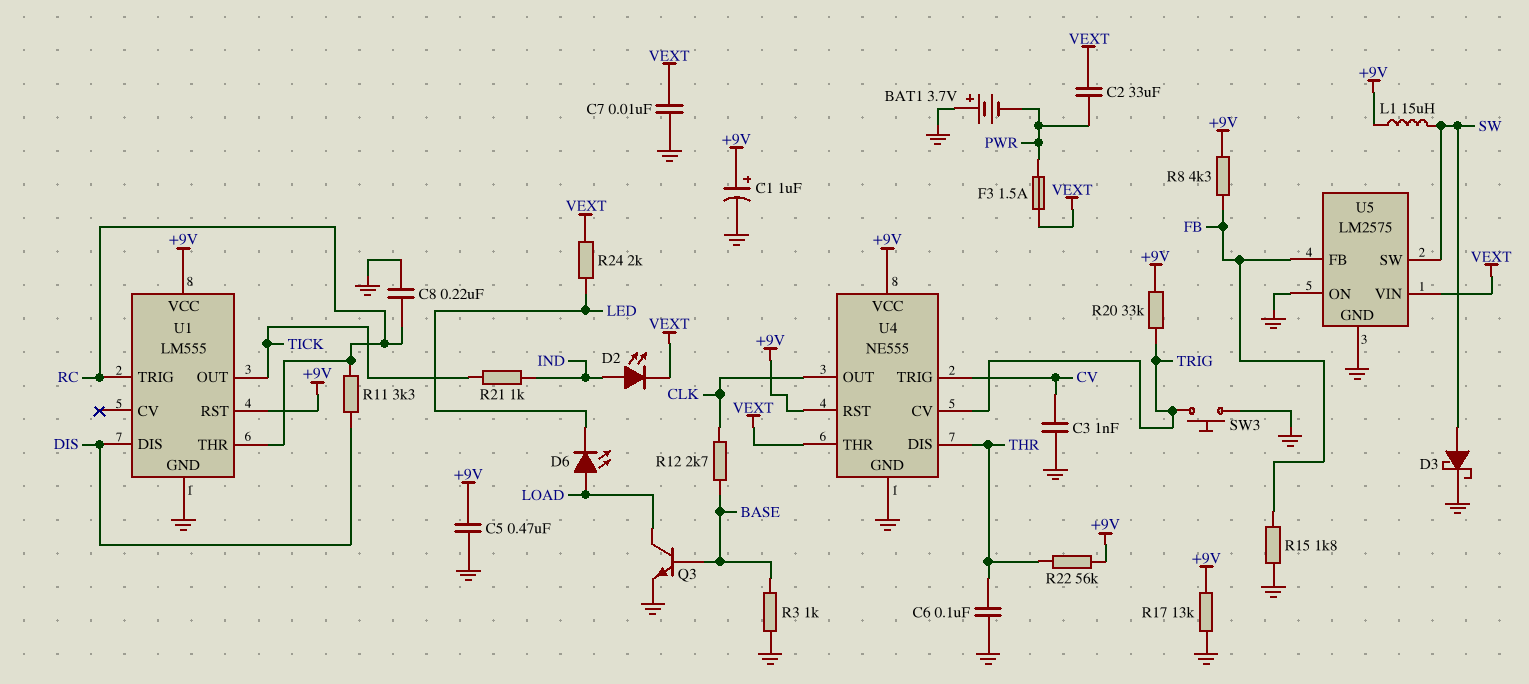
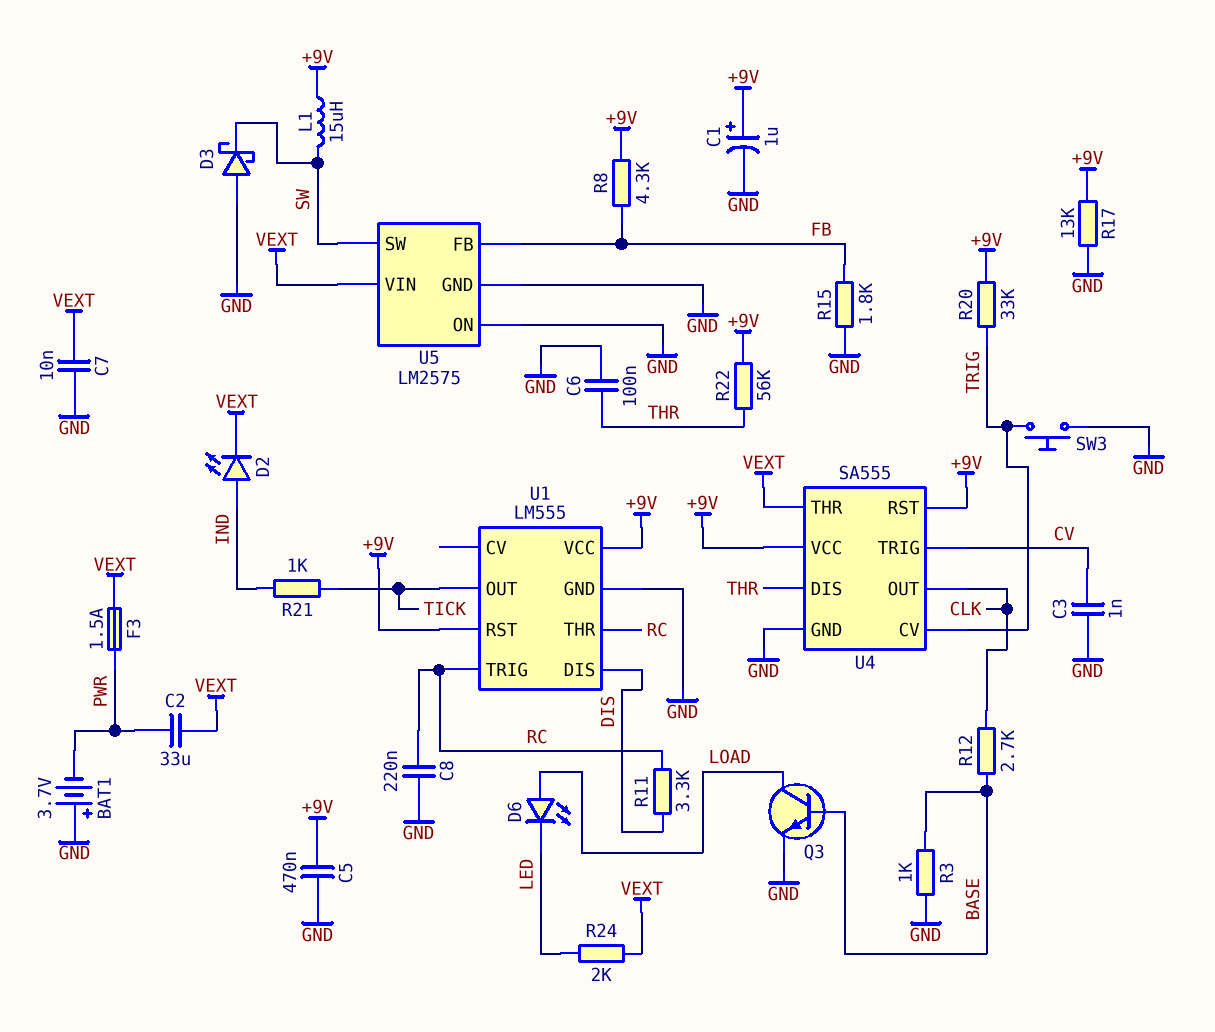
D3: schottky (A SW, K GND) -> schottky (A GND, K SW)
U4: NE555 -> SA555

